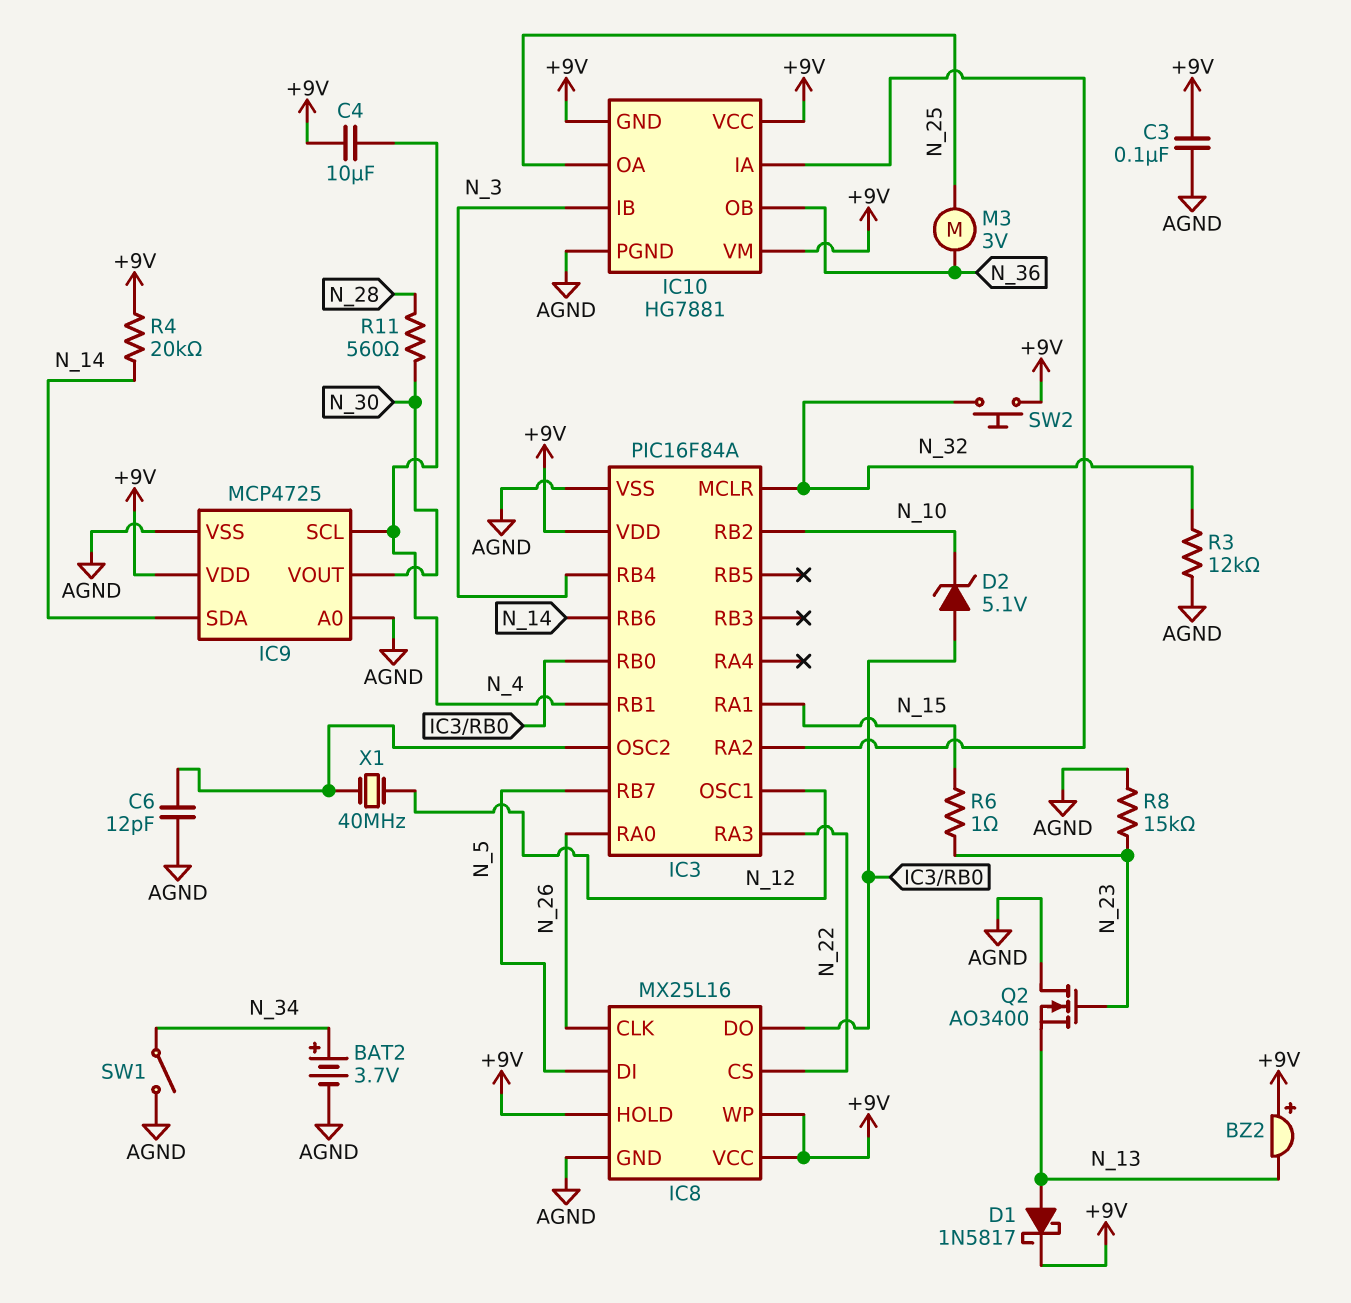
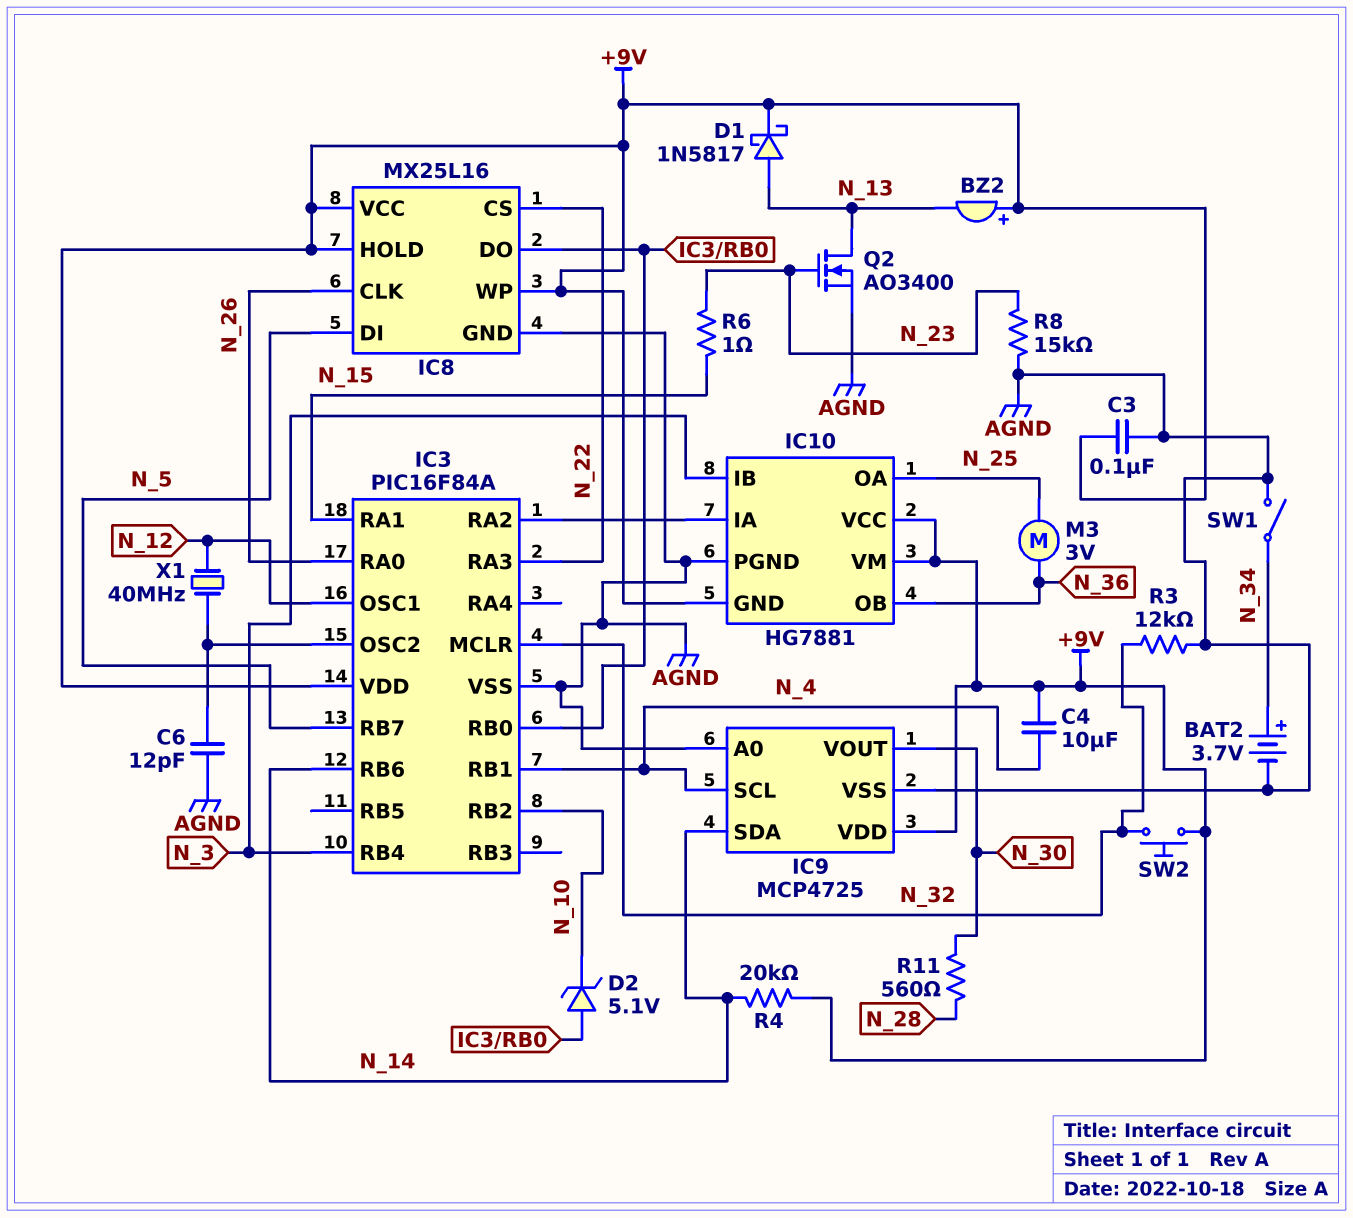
Q2: NMOS AO3400 (G N_23, D AGND, S N_13) -> NMOS AO3400 (G N_23, D N_13, S AGND)

